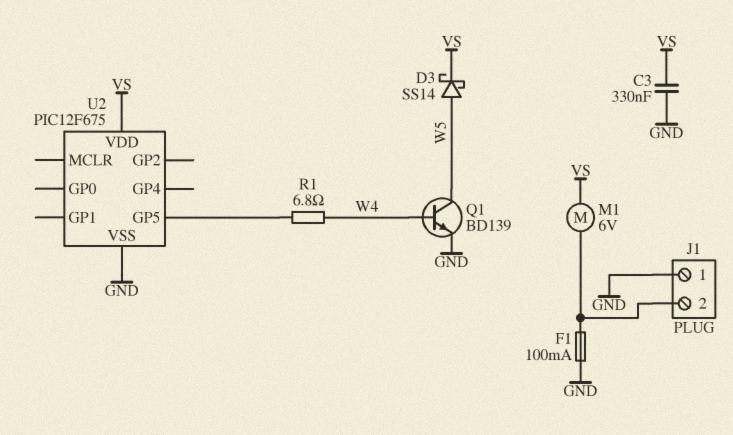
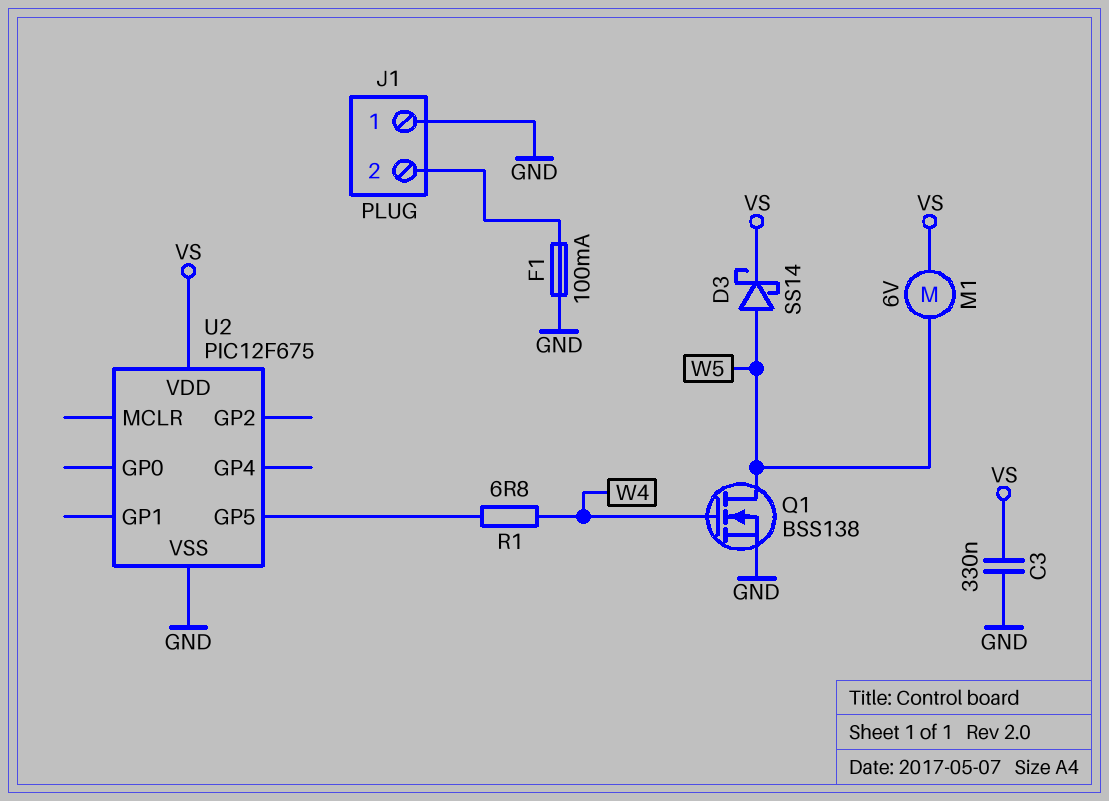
M1: motor 6V (J1/2, VS) -> motor 6V (VS, W5)
Q1: NPN BD139 (B W4, C W5, E GND) -> NMOS BSS138 (G W4, D W5, S GND)

